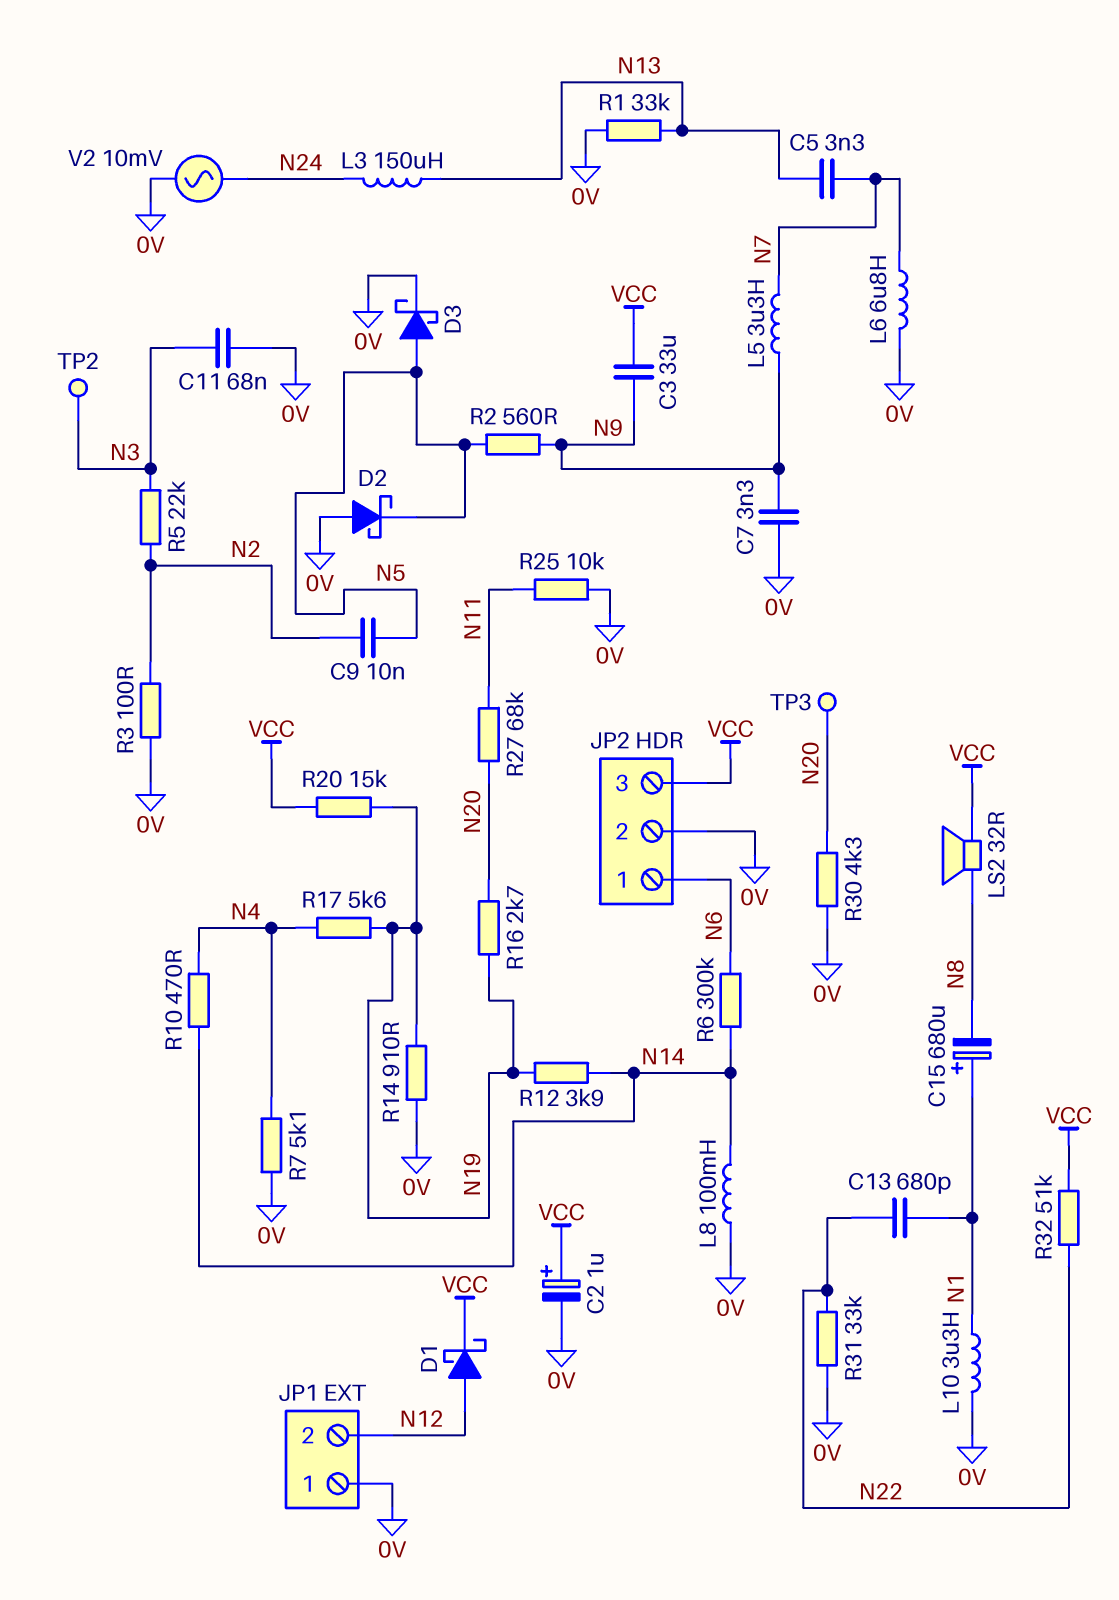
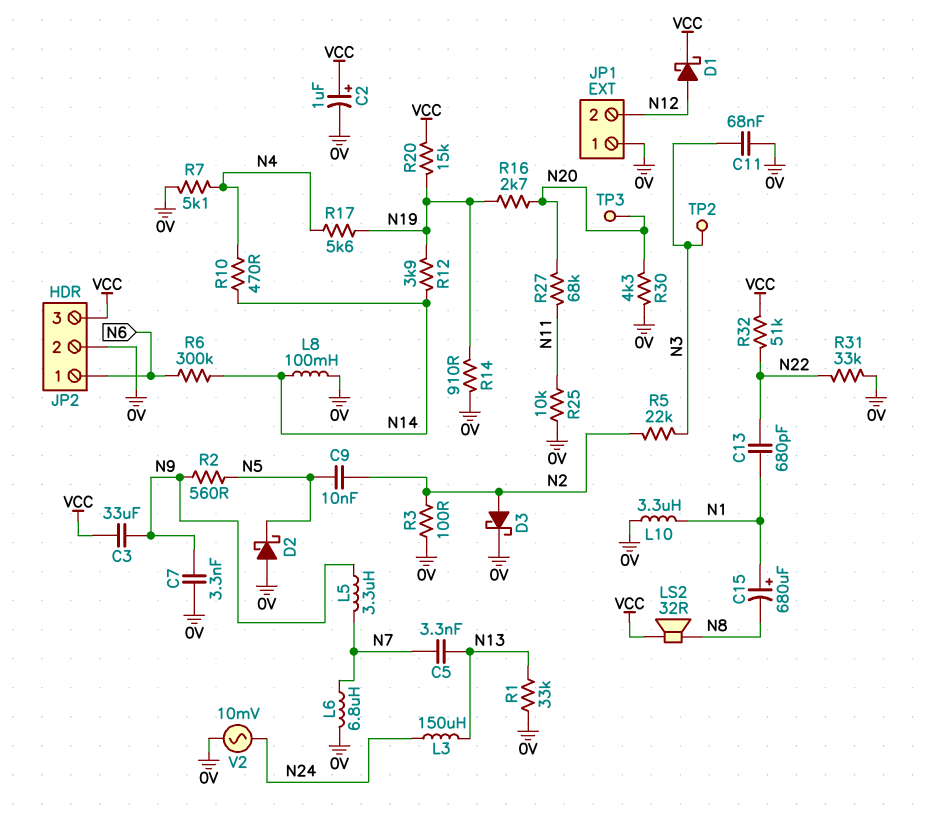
D3: schottky (A N5, K 0V) -> schottky (A N2, K 0V)

